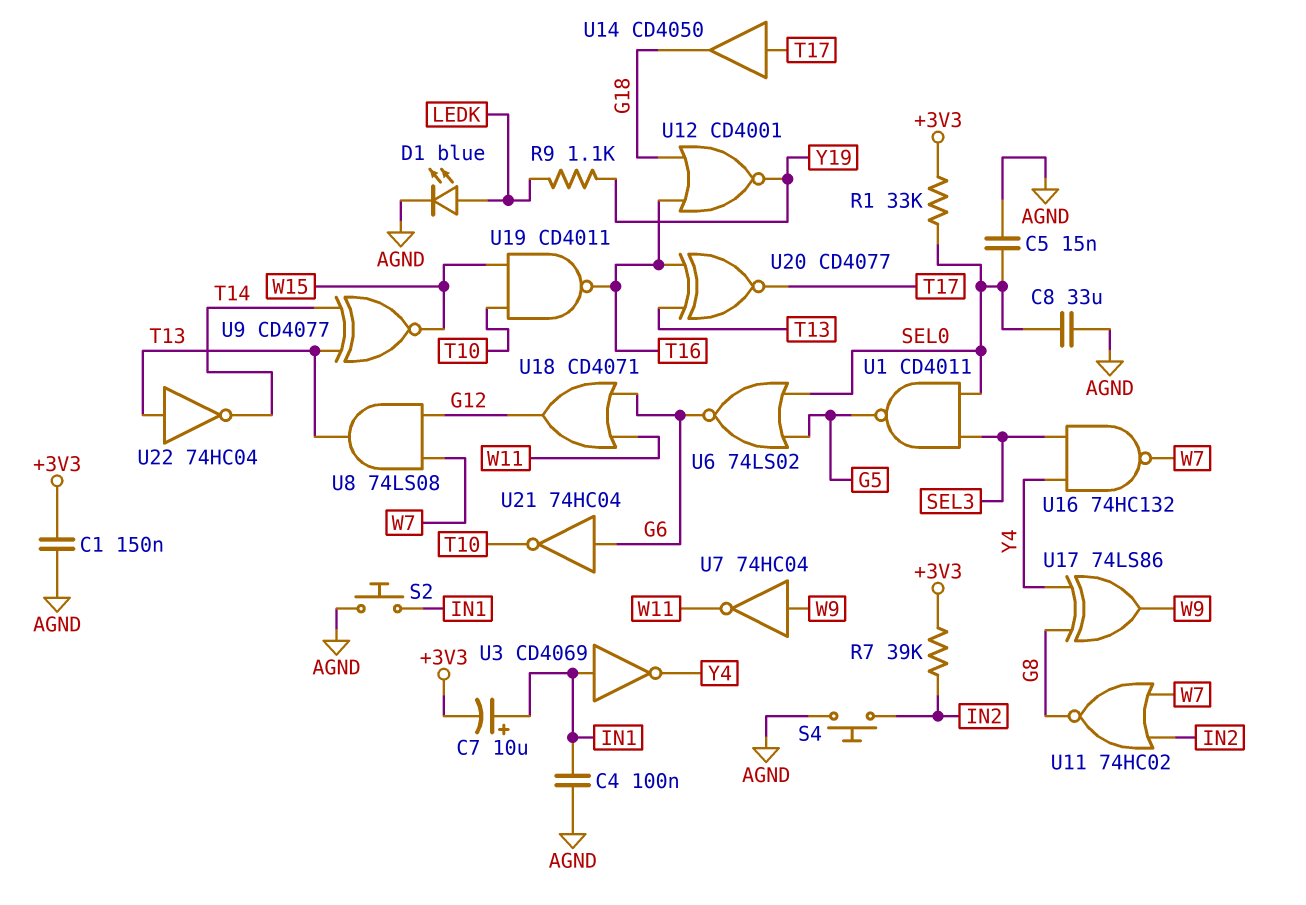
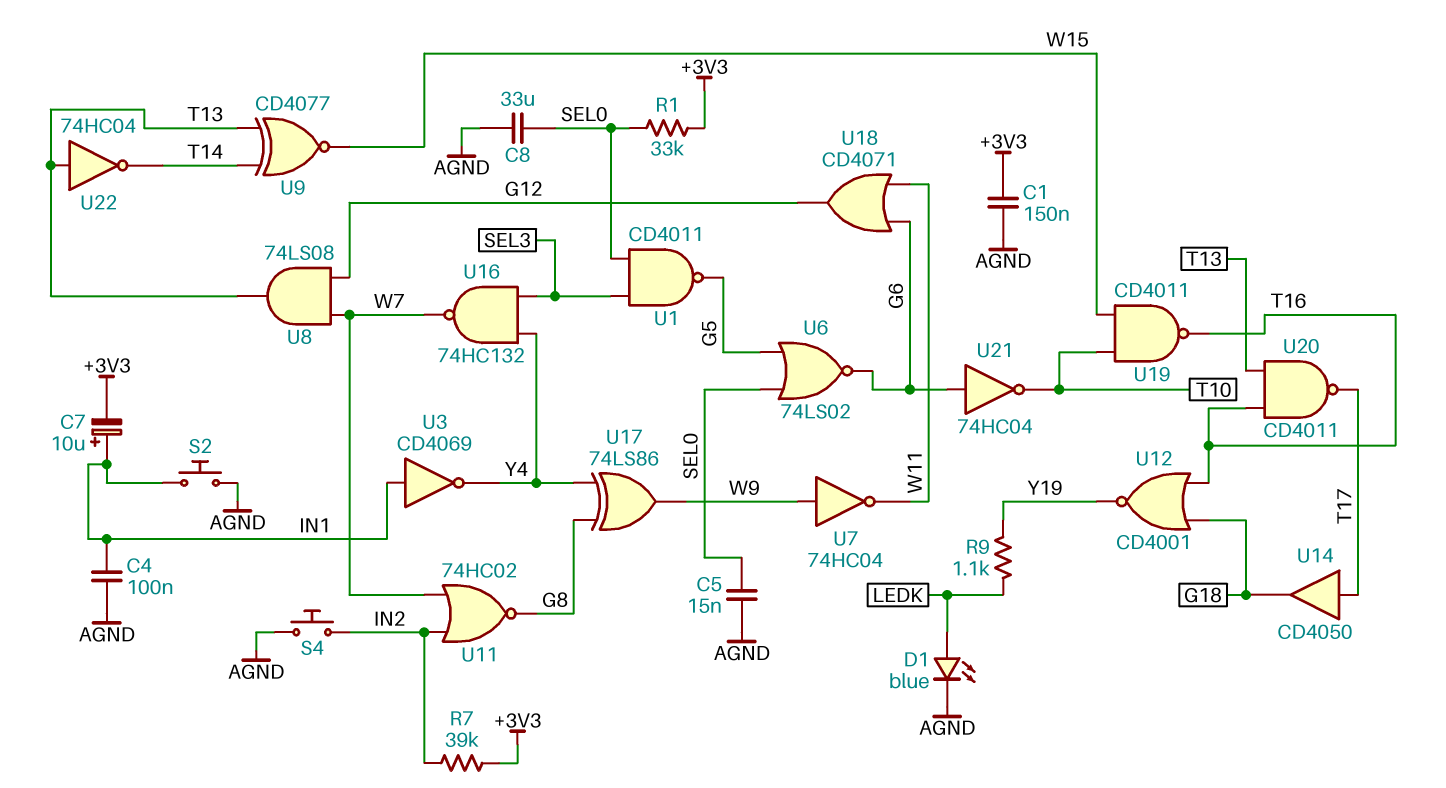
U20: XNOR CD4077 (in T13, in T16, out T17) -> NAND CD4011 (in T13, in T16, out T17)

